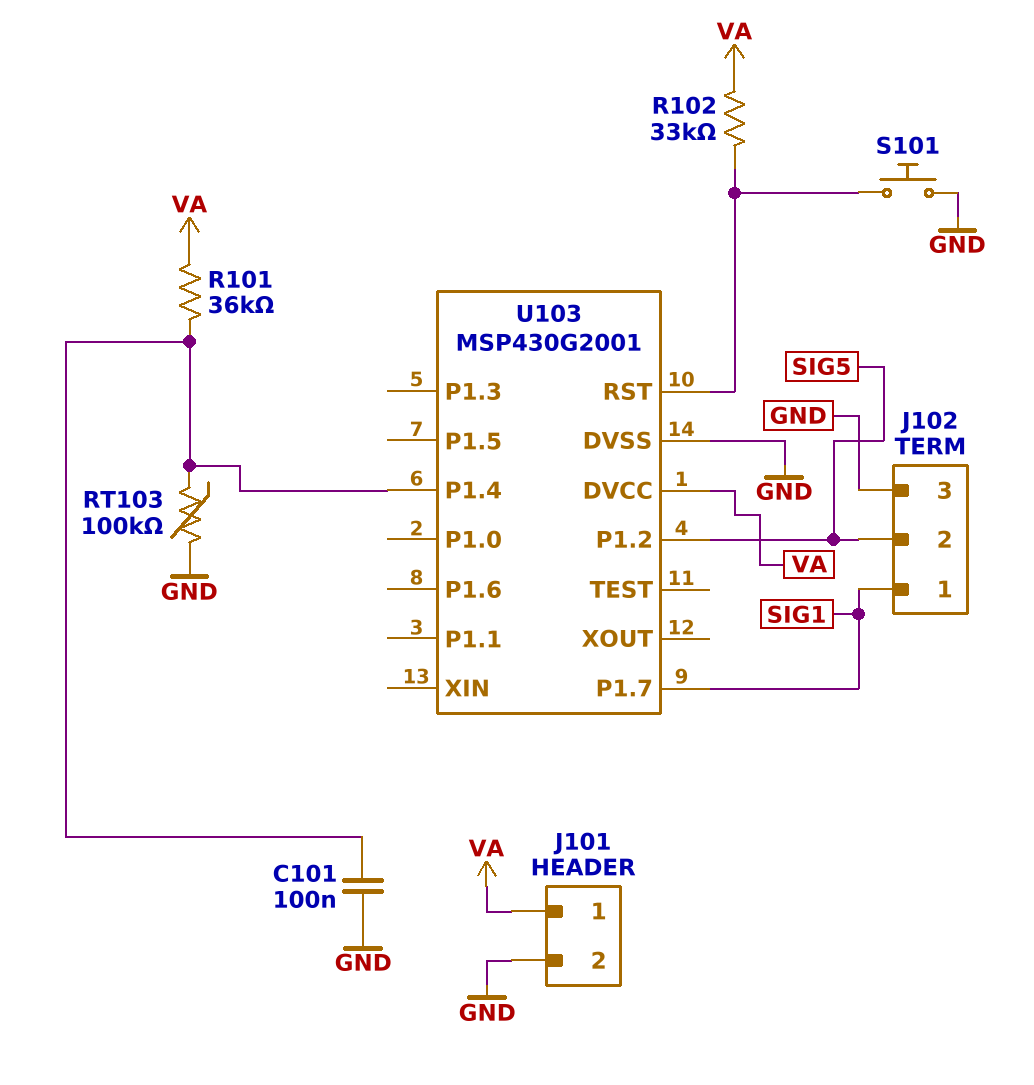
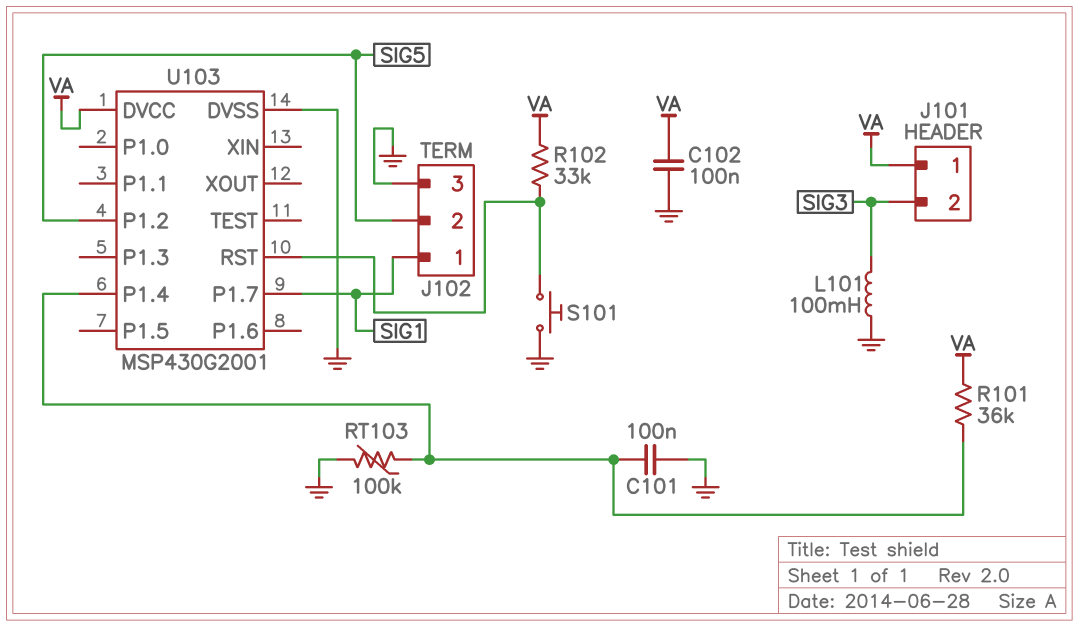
C102: none -> 100nF (GND, VA)
J101 pin 2: GND -> SIG3
L101: none -> 100mH (GND, SIG3)

